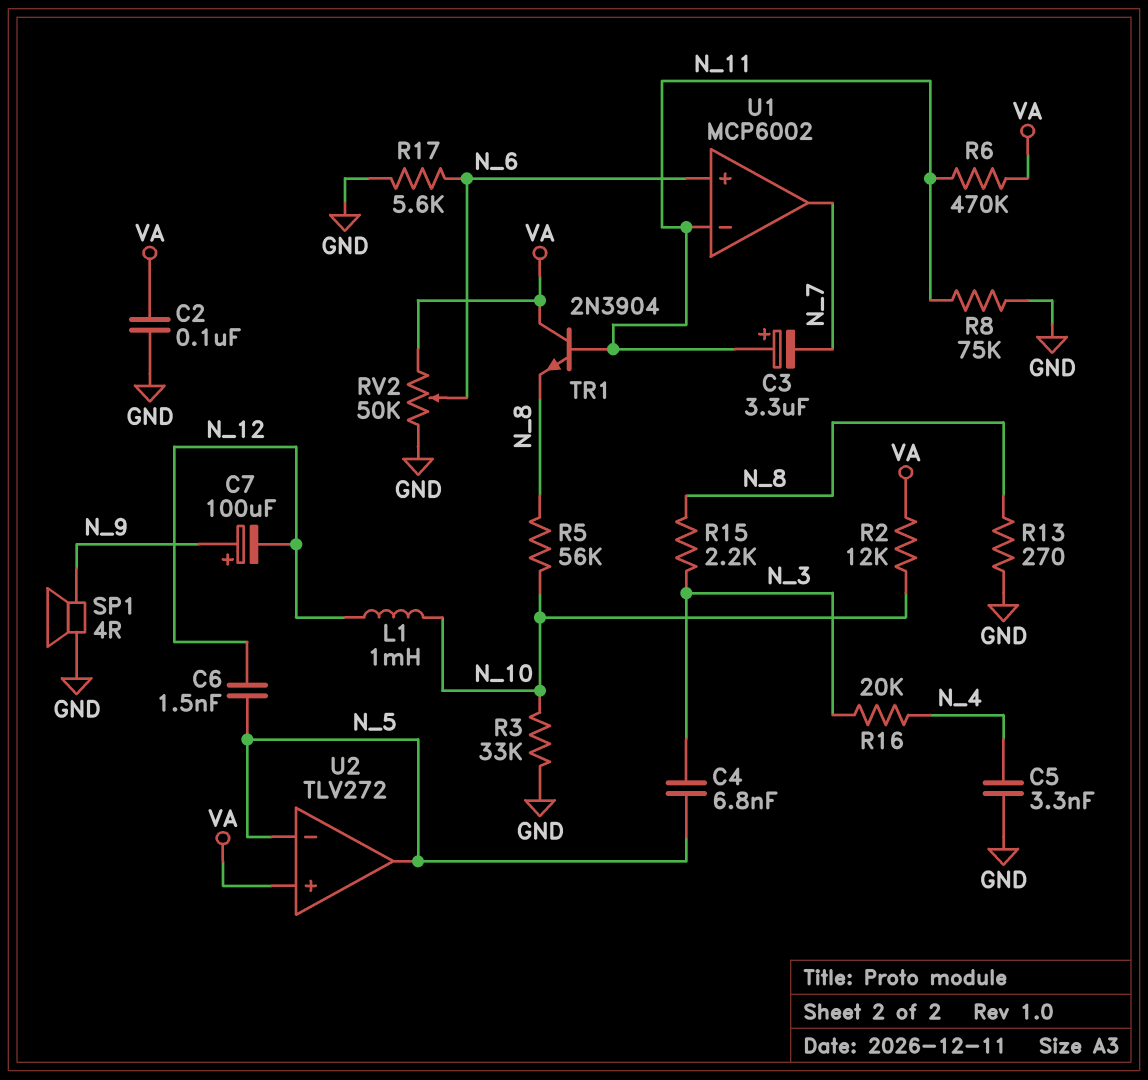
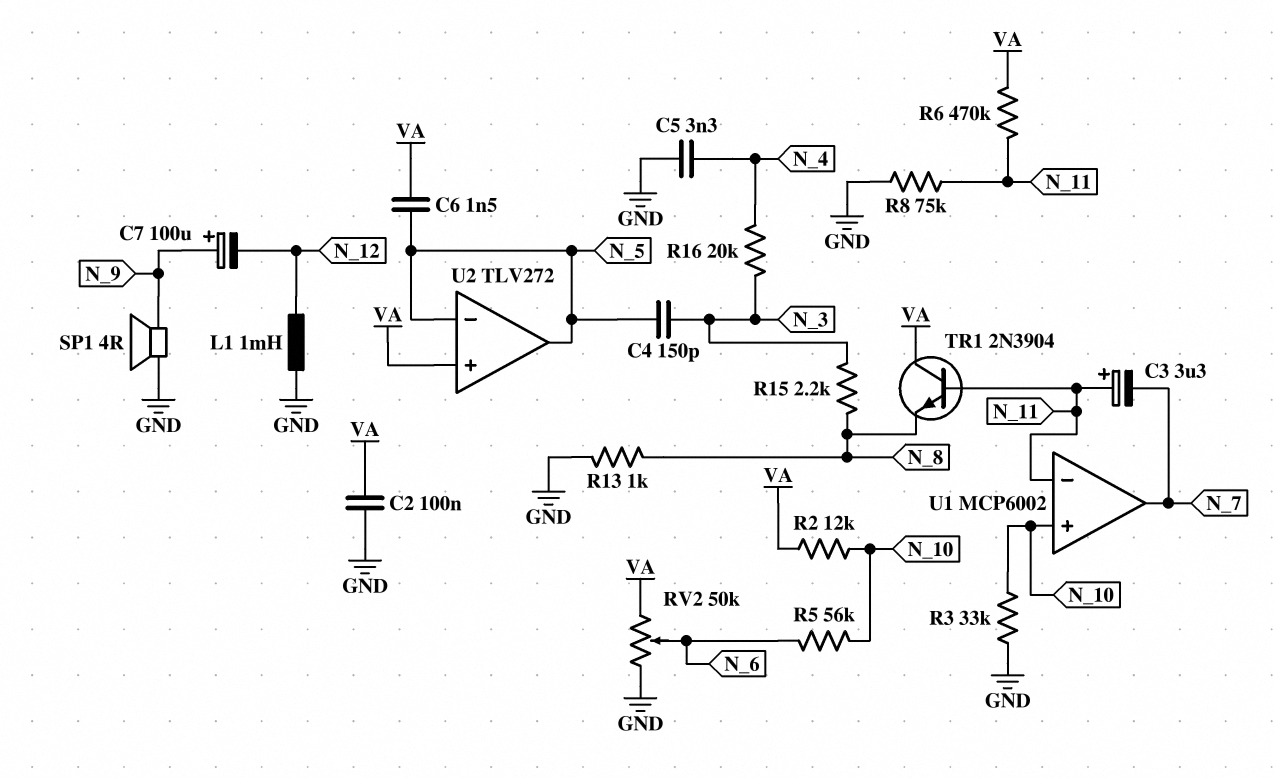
C4: 6.8nF (N_3, N_5) -> 150pF (N_3, N_5)
C6: 1.5nF (N_5, N_12) -> 1.5nF (N_5, VA)
L1: 1mH (N_10, N_12) -> 1mH (GND, N_12)
R5: 56k (N_8, N_10) -> 56k (N_6, N_10)
R13: 270 (GND, N_8) -> 1k (GND, N_8)
R17: 5.6k (GND, N_6) -> none
U1 pin in+: N_6 -> N_10

